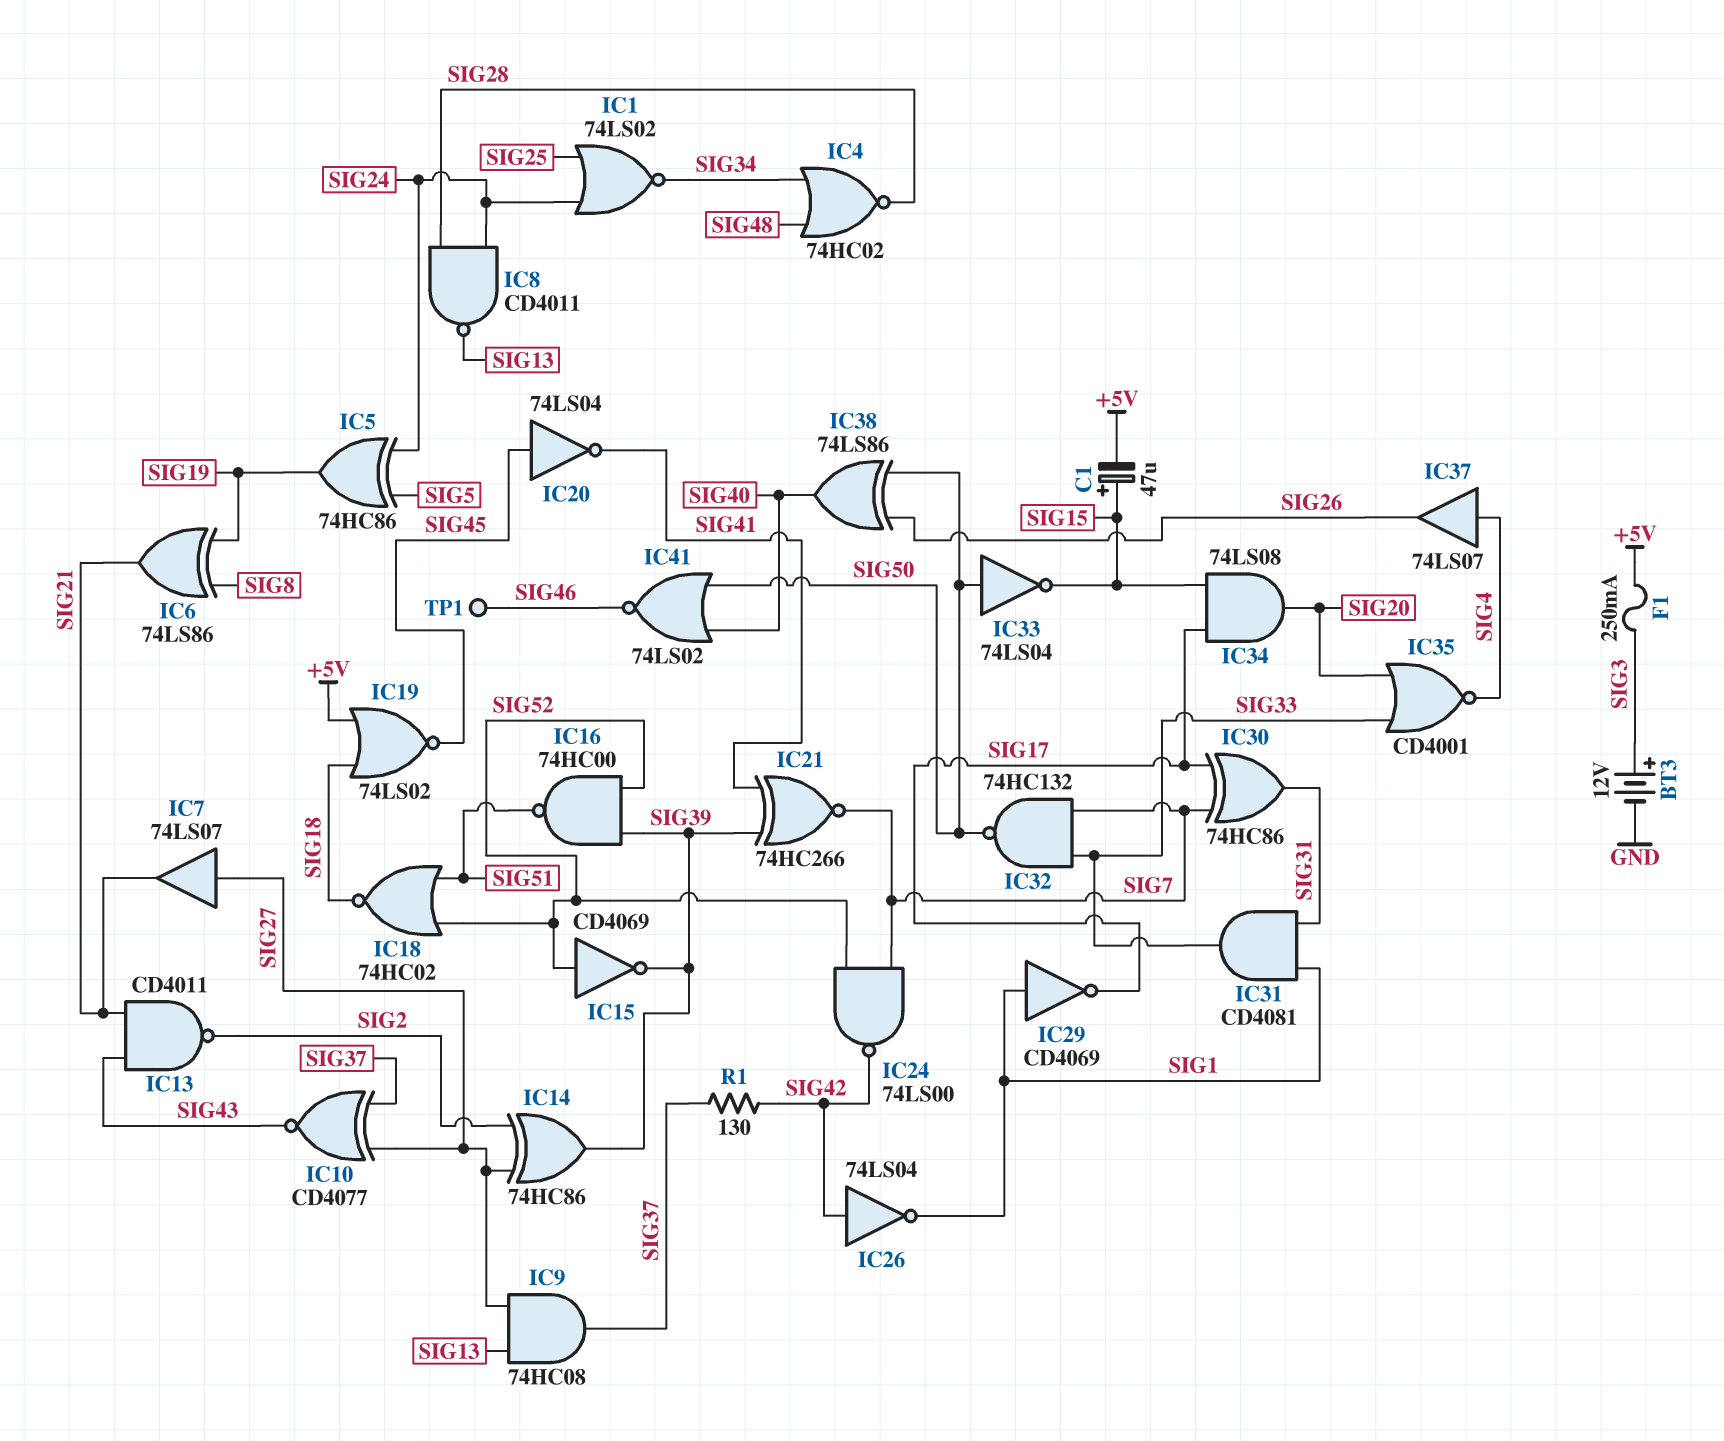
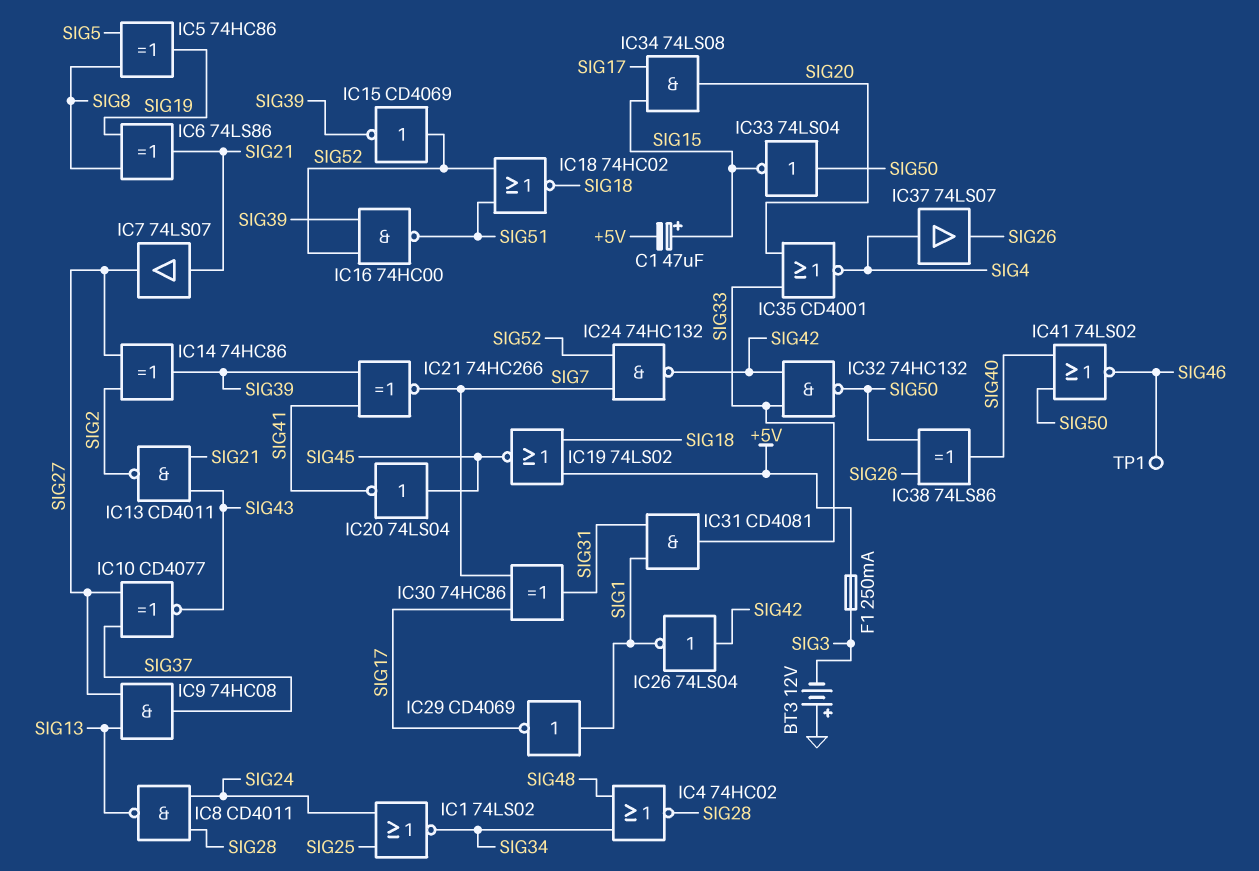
BT3: 12V (plus SIG3, minus GND) -> 12V (plus GND, minus SIG3)
IC5: XOR 74HC86 (in SIG5, in SIG24, out SIG19) -> XOR 74HC86 (in SIG5, in SIG8, out SIG19)
IC7: buffer 74LS07 (in SIG27, out SIG21) -> buffer 74LS07 (in SIG21, out SIG27)
IC24: NAND 74LS00 (in SIG7, in SIG52, out SIG42) -> NAND 74HC132 (in SIG7, in SIG52, out SIG42)
IC32: NAND 74HC132 (in SIG7, in SIG33, out SIG50) -> NAND 74HC132 (in SIG33, in SIG42, out SIG50)
R1: 130 (SIG37, SIG42) -> none

